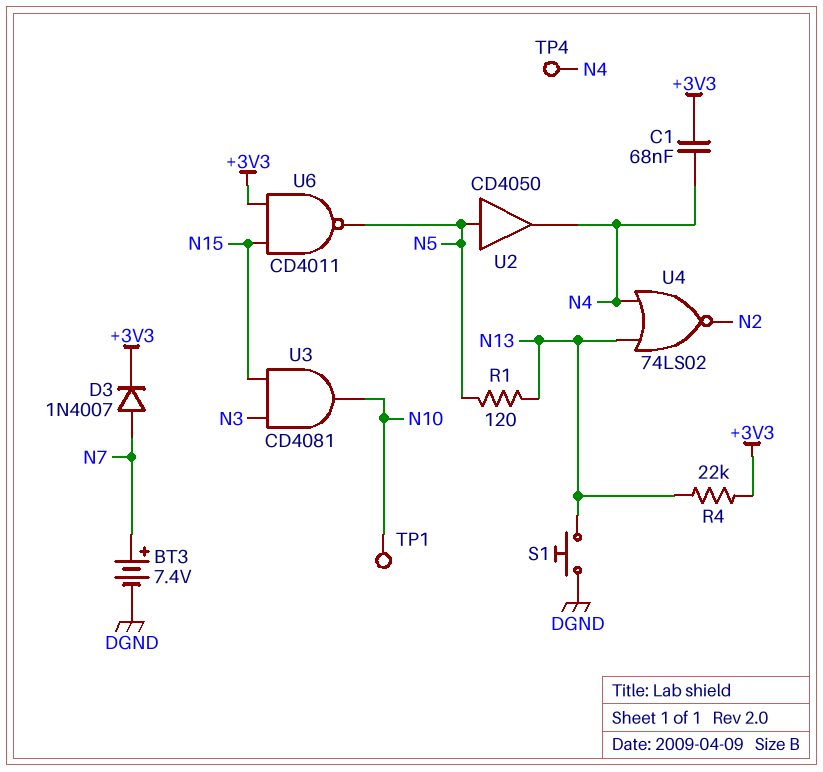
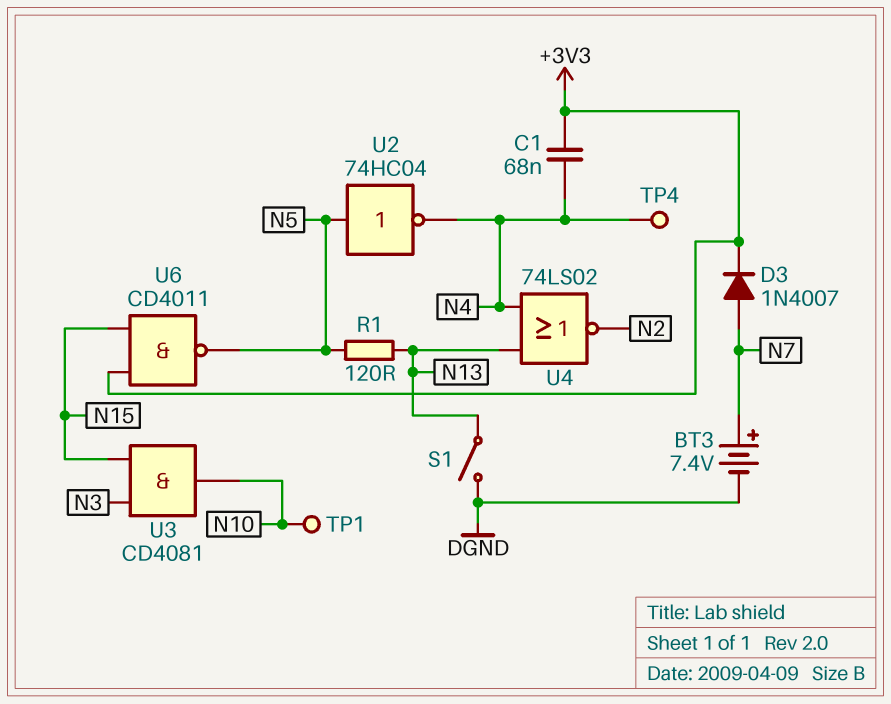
R4: 22k (+3V3, N13) -> none
S1: button (DGND, N13) -> switch (DGND, N13)
U2: buffer CD4050 (in N5, out N4) -> NOT 74HC04 (in N5, out N4)

